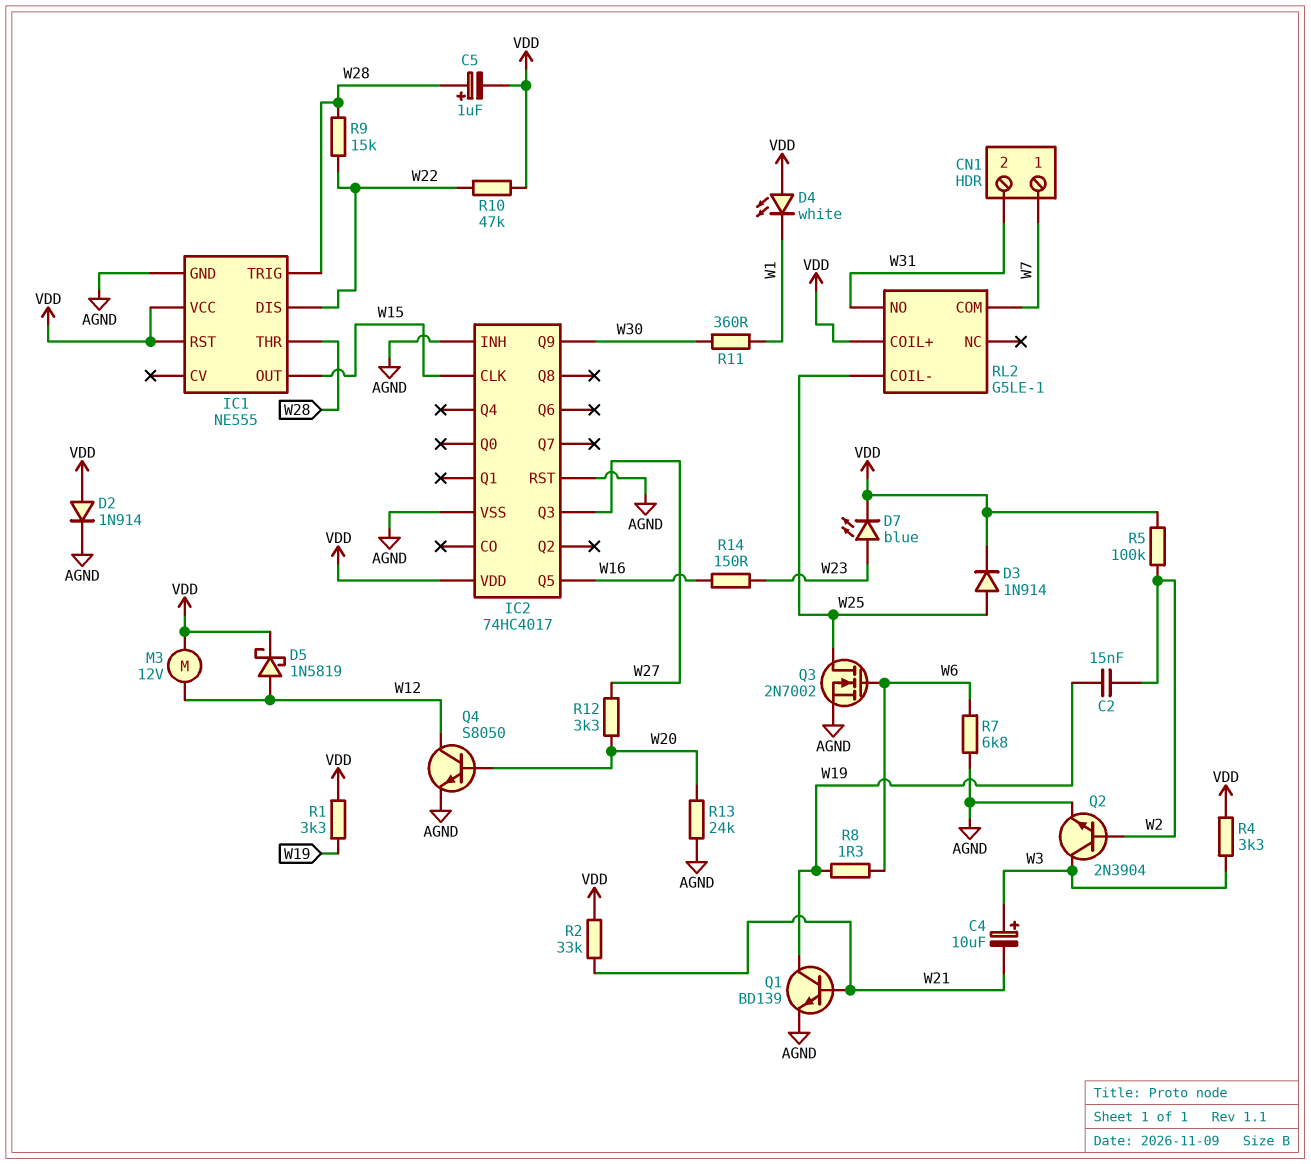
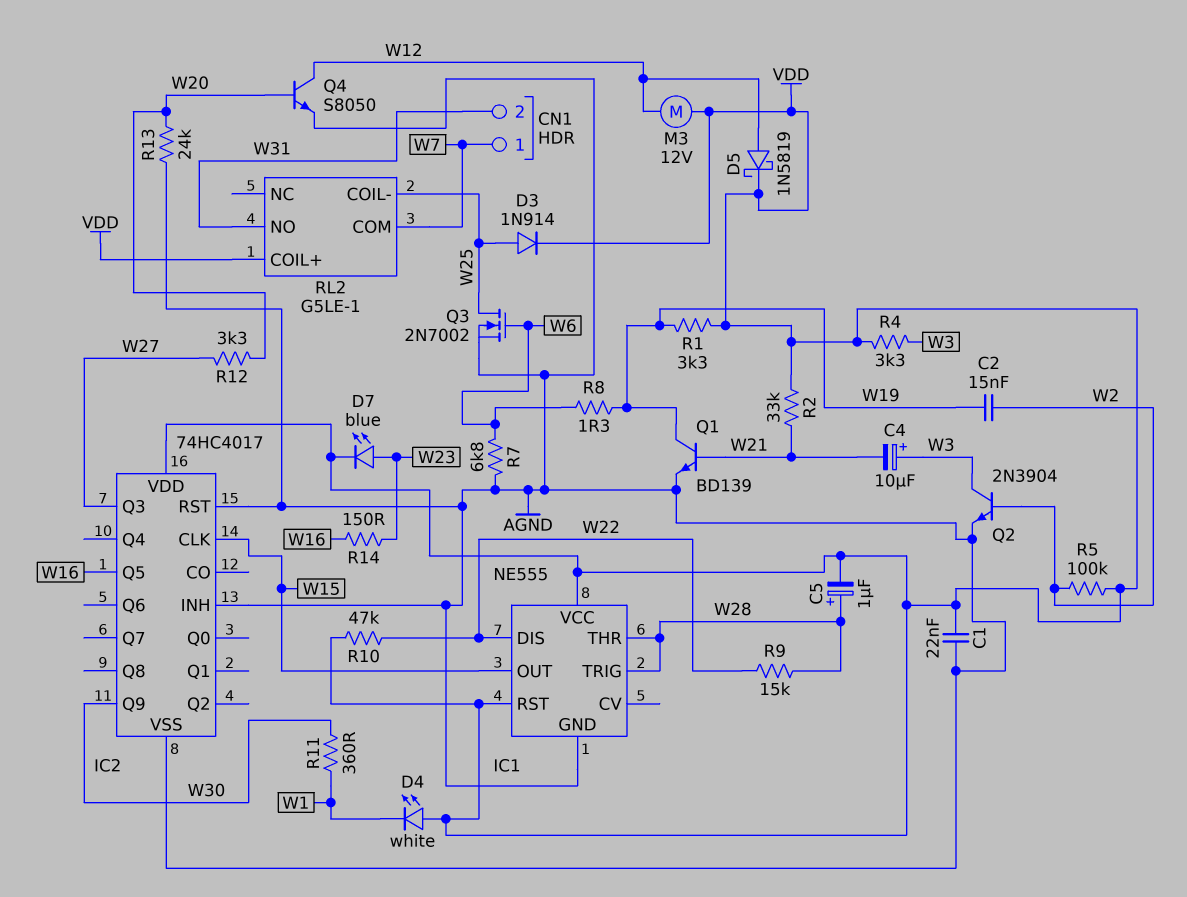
C1: none -> 22nF (AGND, VDD)
D2: diode 1N914 (A VDD, K AGND) -> none

